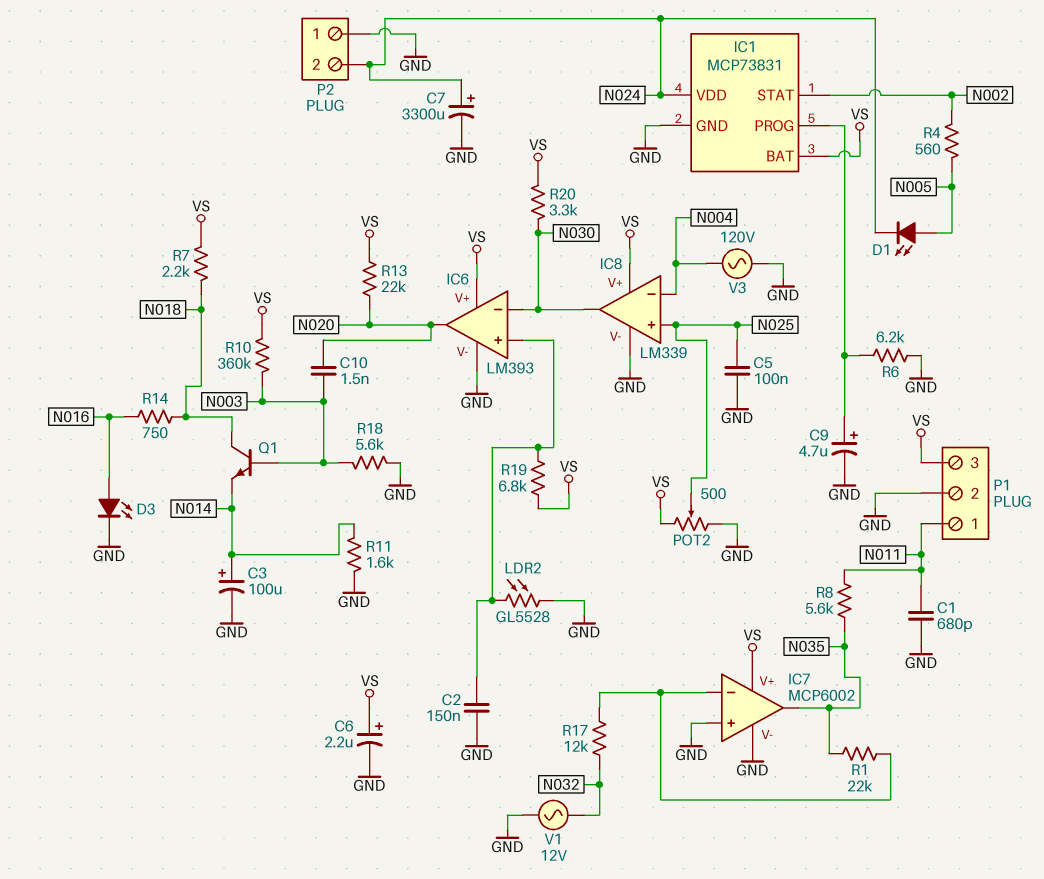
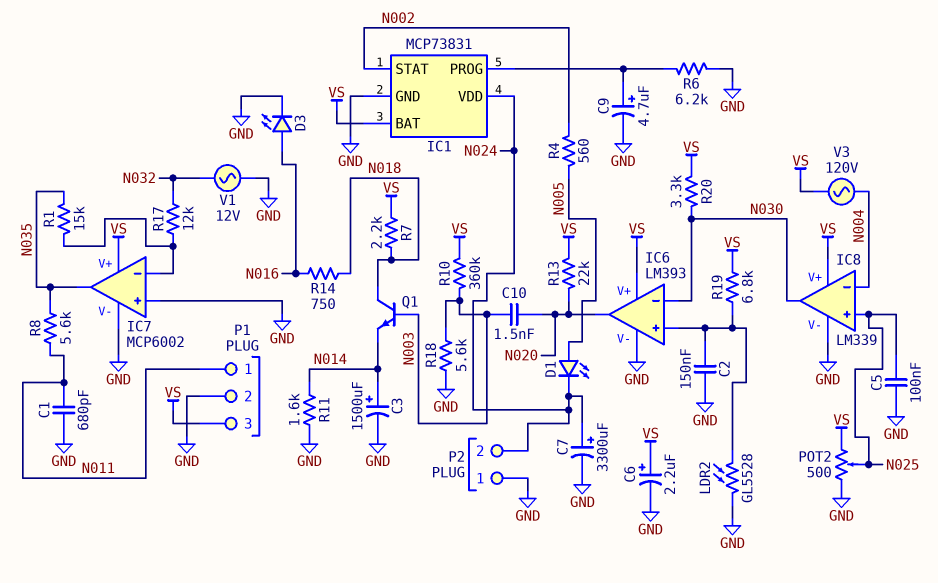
C3: 100uF (plus N014, minus GND) -> 1500uF (plus N014, minus GND)
R1: 22k (IC7/in-, N035) -> 15k (IC7/in-, N035)
V3: AC 120V (GND, N004) -> AC 120V (N004, VS)

